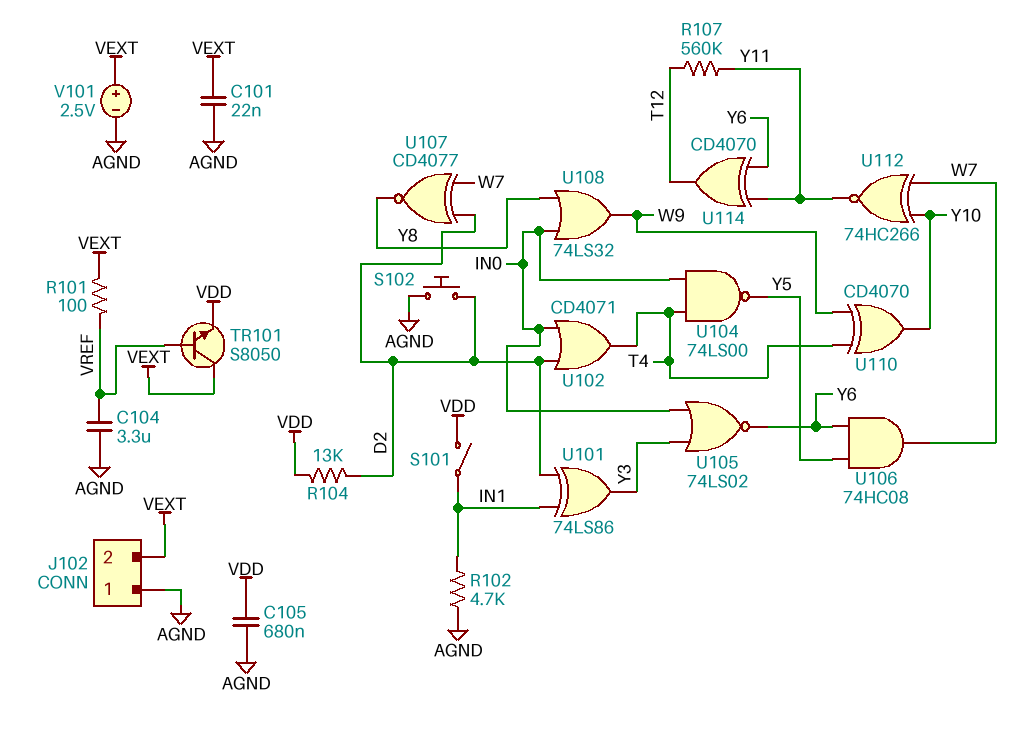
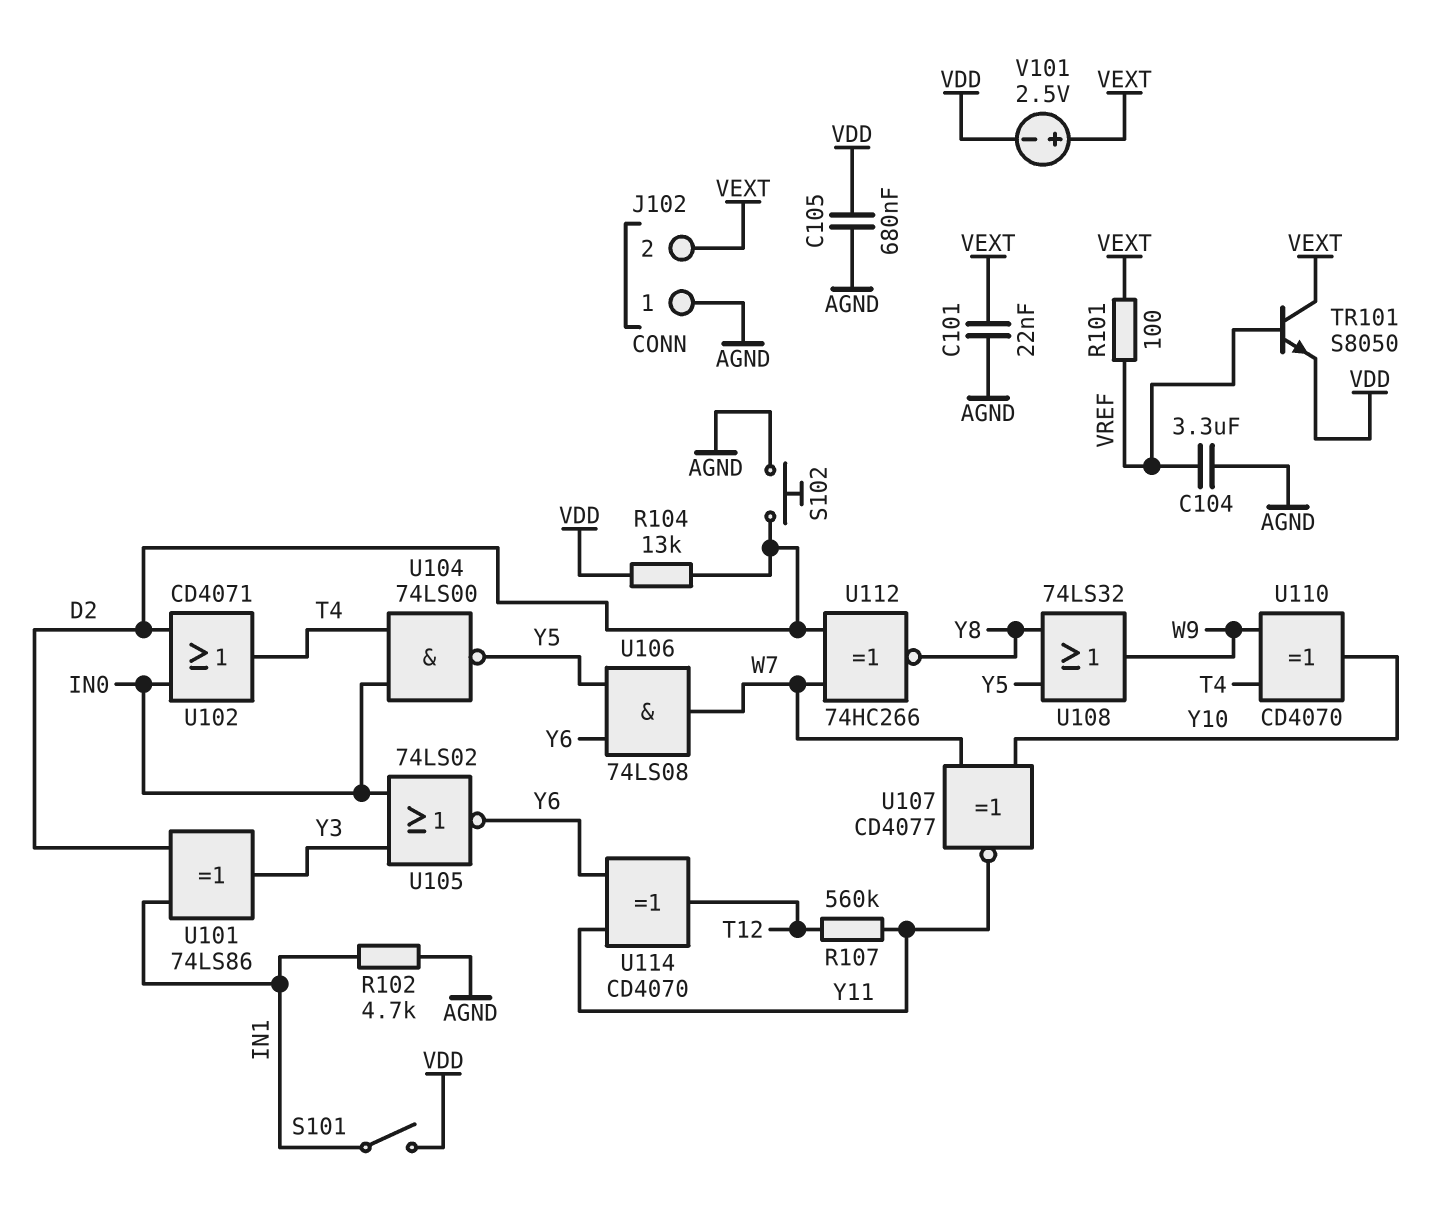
U106: AND 74HC08 (in Y5, in Y6, out W7) -> AND 74LS08 (in Y5, in Y6, out W7)
U107: XNOR CD4077 (in D2, in W7, out Y8) -> XNOR CD4077 (in W7, in Y10, out Y11)
U108: OR 74LS32 (in IN0, in Y8, out W9) -> OR 74LS32 (in Y5, in Y8, out W9)
U112: XNOR 74HC266 (in W7, in Y10, out Y11) -> XNOR 74HC266 (in D2, in W7, out Y8)
V101: 2.5V (plus VEXT, minus AGND) -> 2.5V (plus VEXT, minus VDD)

